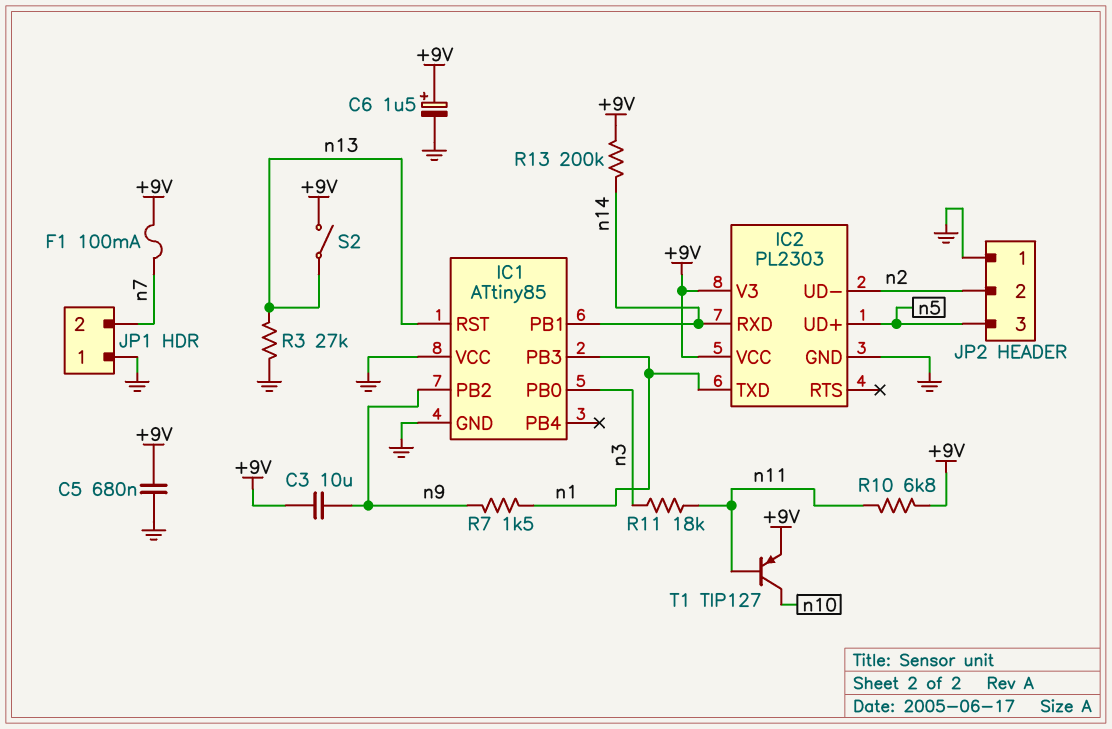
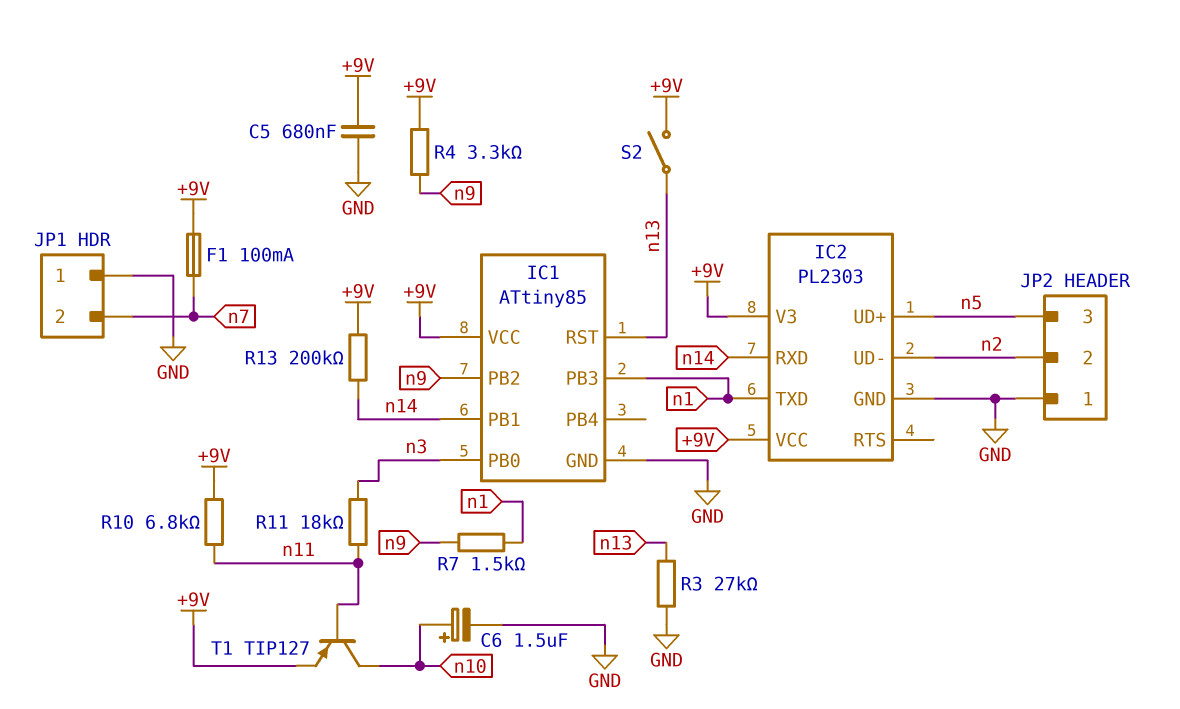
C3: 10uF (+9V, n9) -> none
C6: 1.5uF (plus +9V, minus GND) -> 1.5uF (plus n10, minus GND)
IC1 pin VCC: GND -> +9V
R4: none -> 3.3k (+9V, n9)

